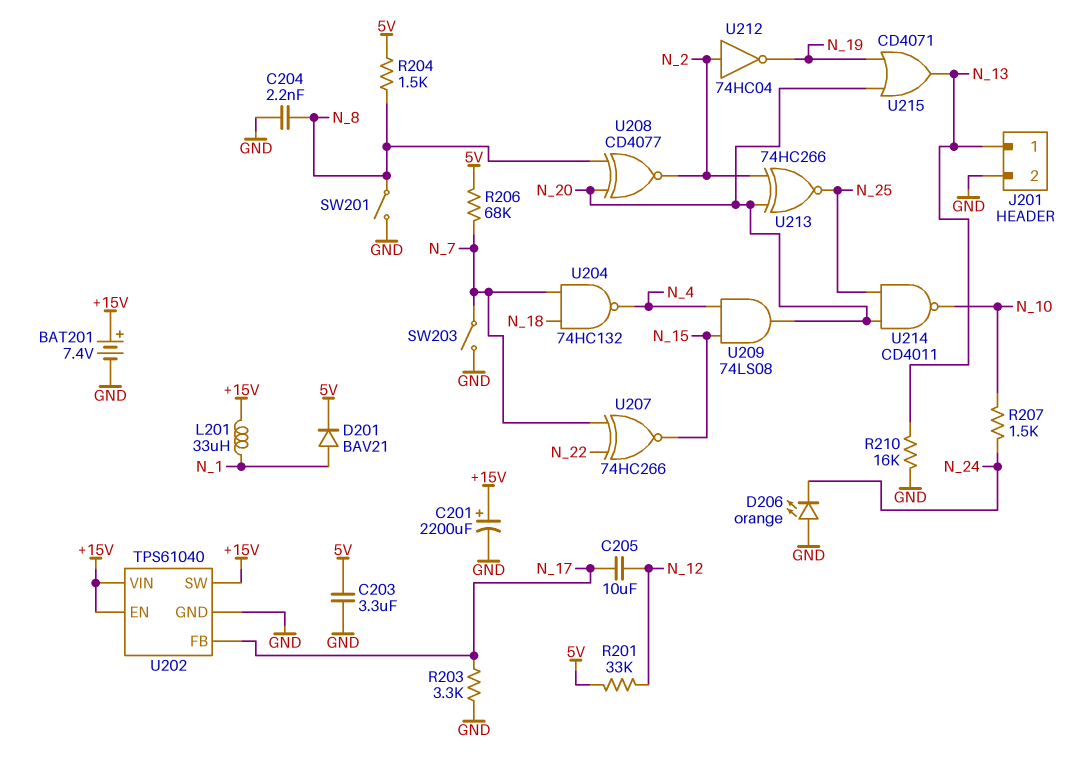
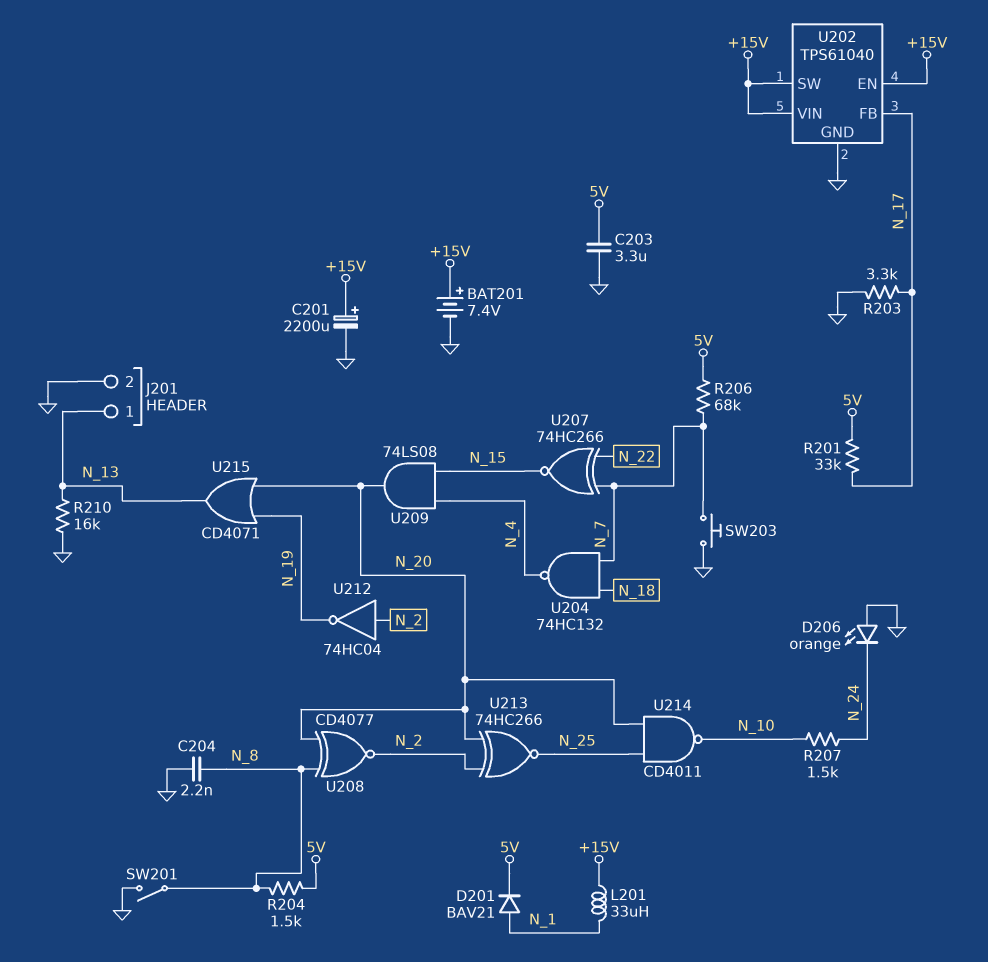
C205: 10uF (N_12, N_17) -> none
R201: 33k (5V, N_12) -> 33k (5V, N_17)
SW203: switch (GND, N_7) -> button (GND, N_7)

